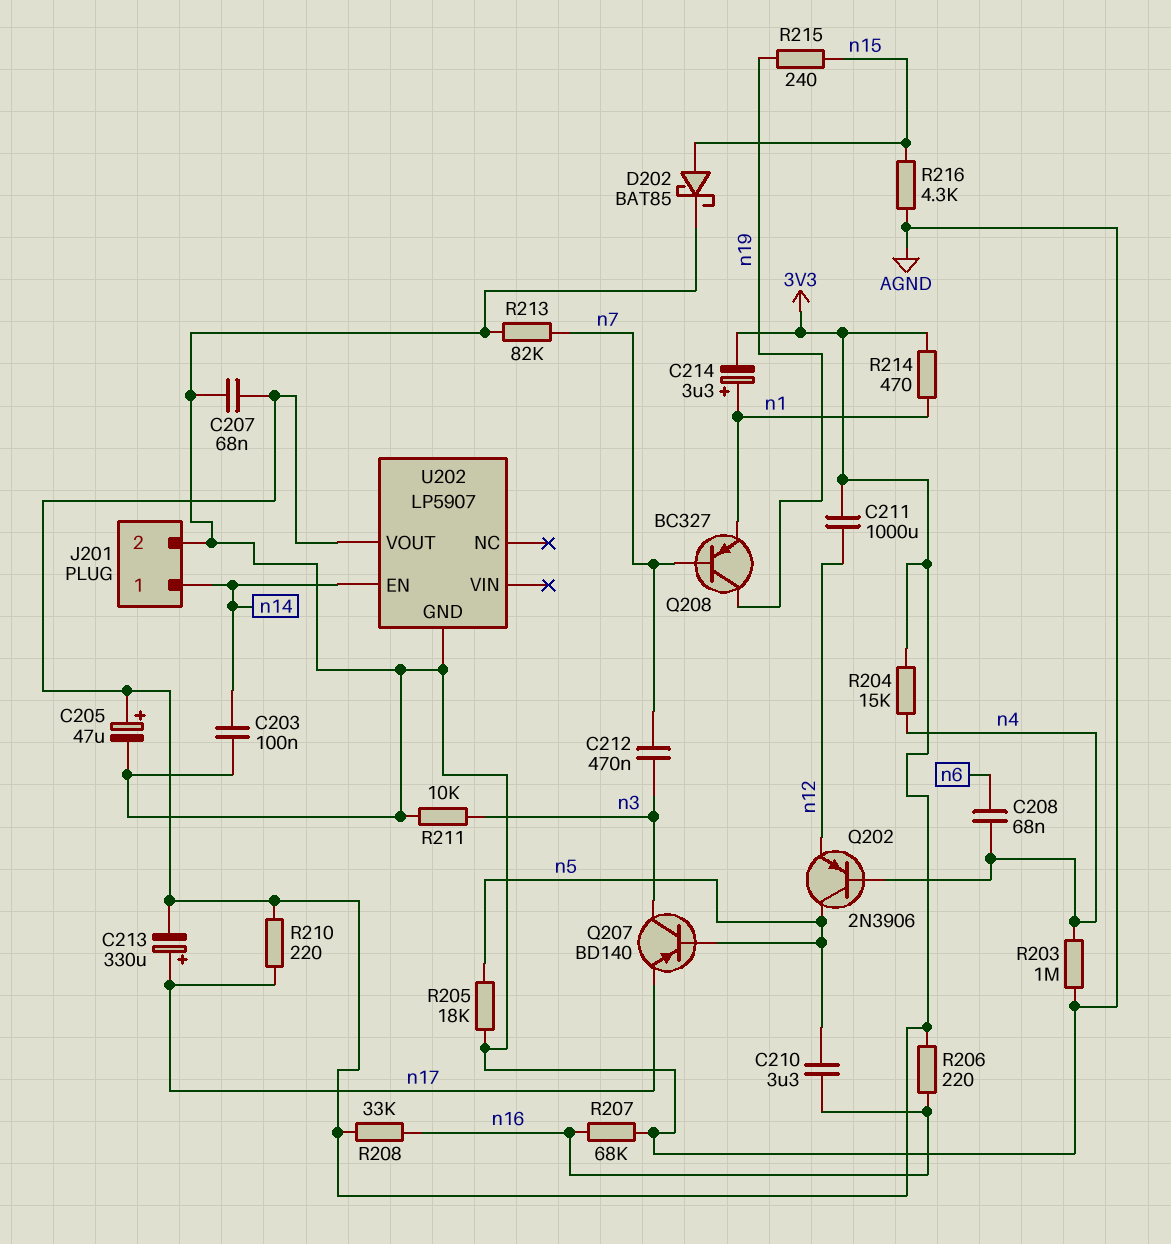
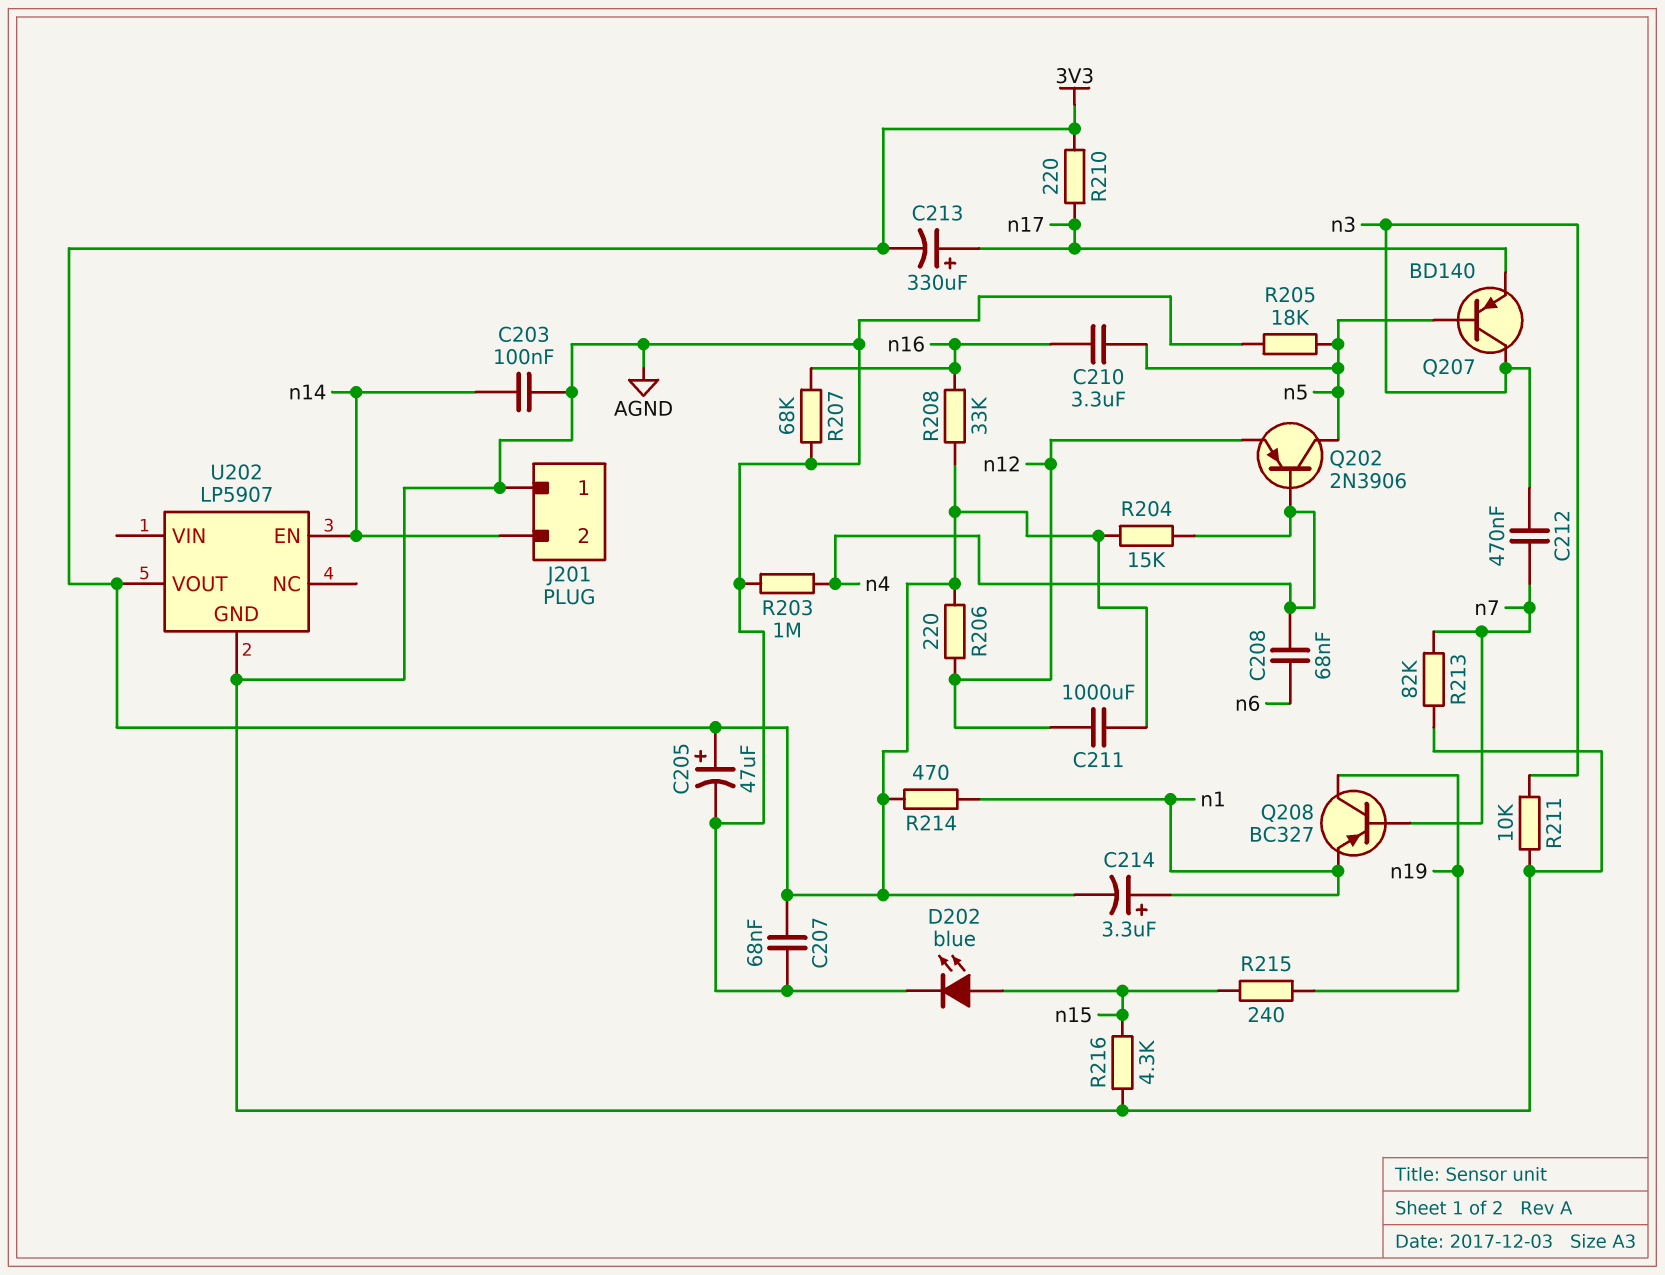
D202: schottky BAT85 (A n15, K AGND) -> LED blue (A n15, K AGND)
J201 pin 1: n14 -> AGND
J201 pin 2: AGND -> n14
R206: 220 (3V3, n16) -> 220 (3V3, n12)

